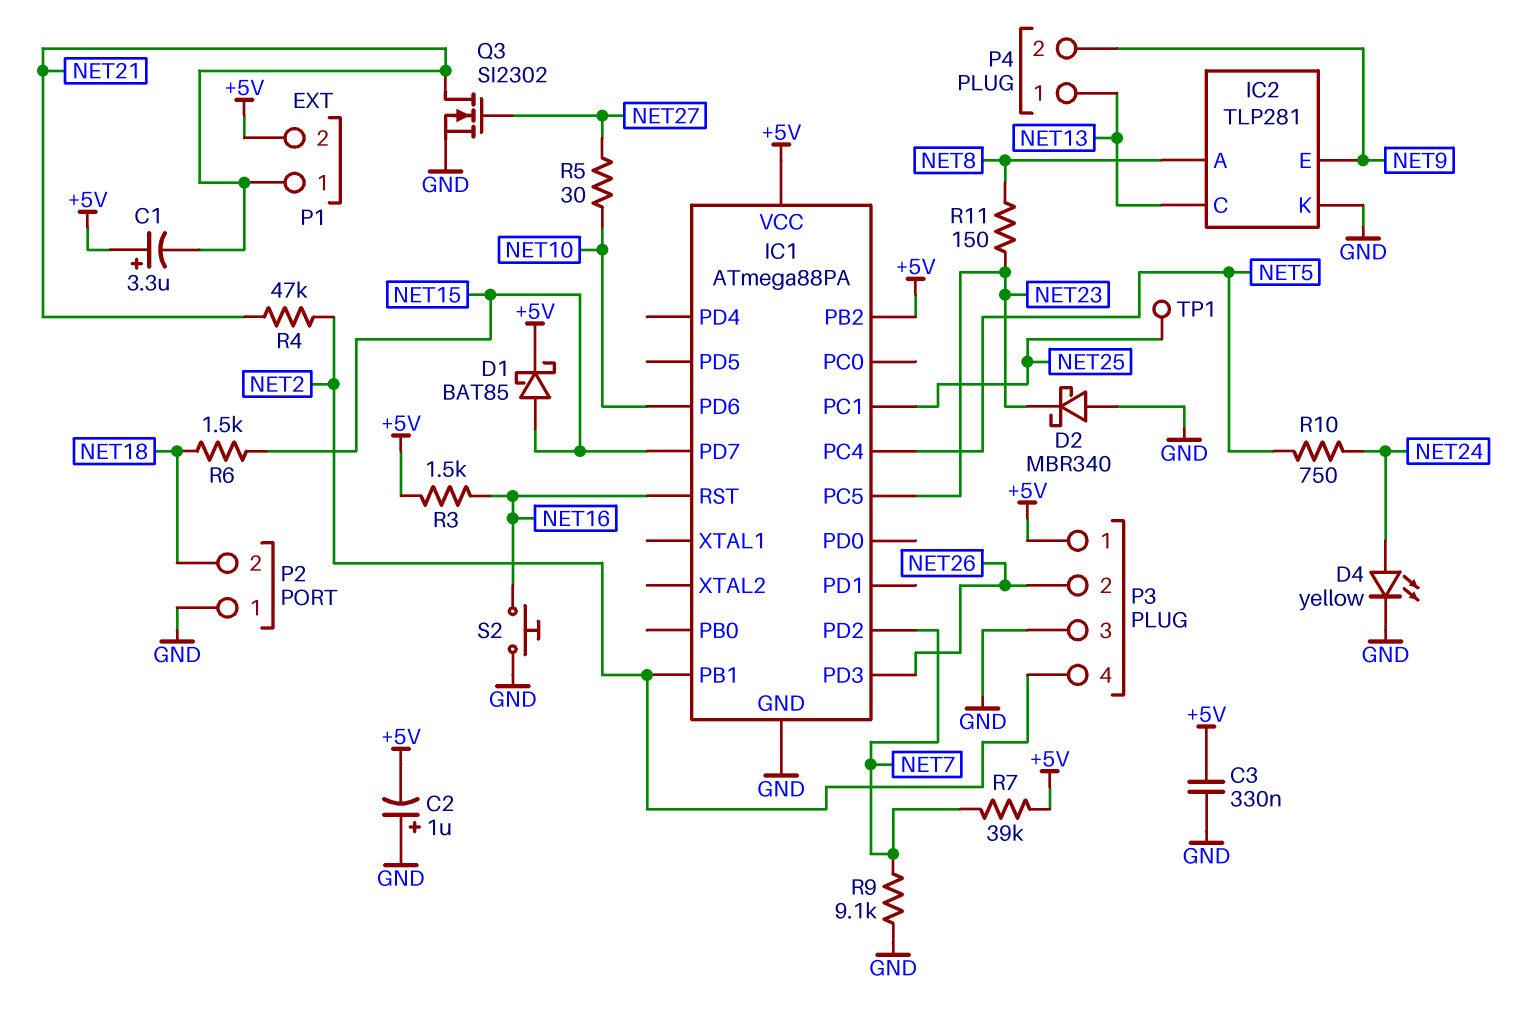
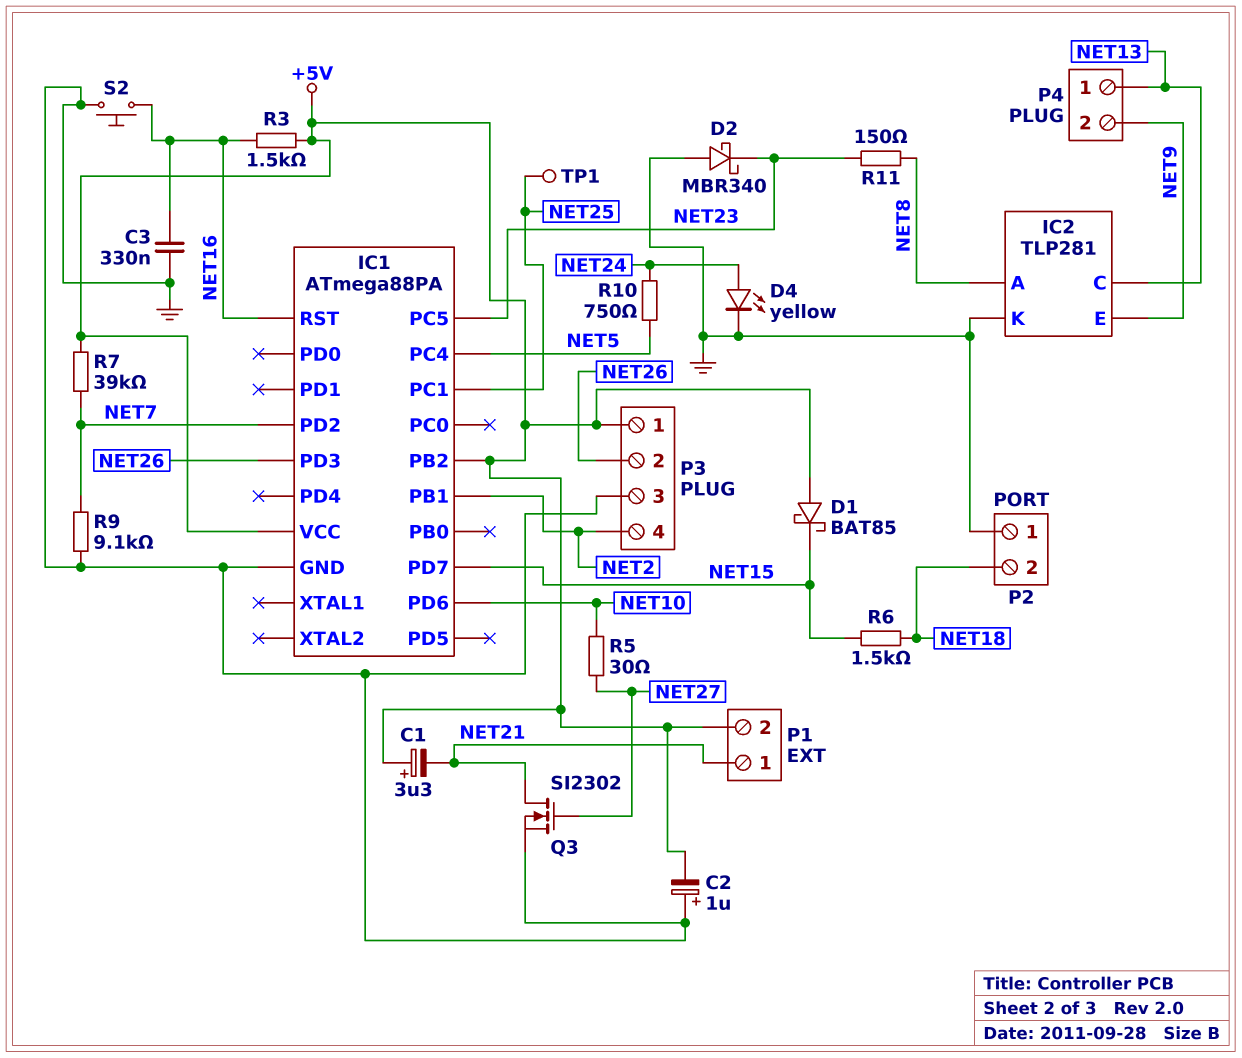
C3: 330nF (+5V, GND) -> 330nF (GND, NET16)
D1: schottky BAT85 (A NET15, K +5V) -> schottky BAT85 (A +5V, K NET15)
R4: 47k (NET2, NET21) -> none

